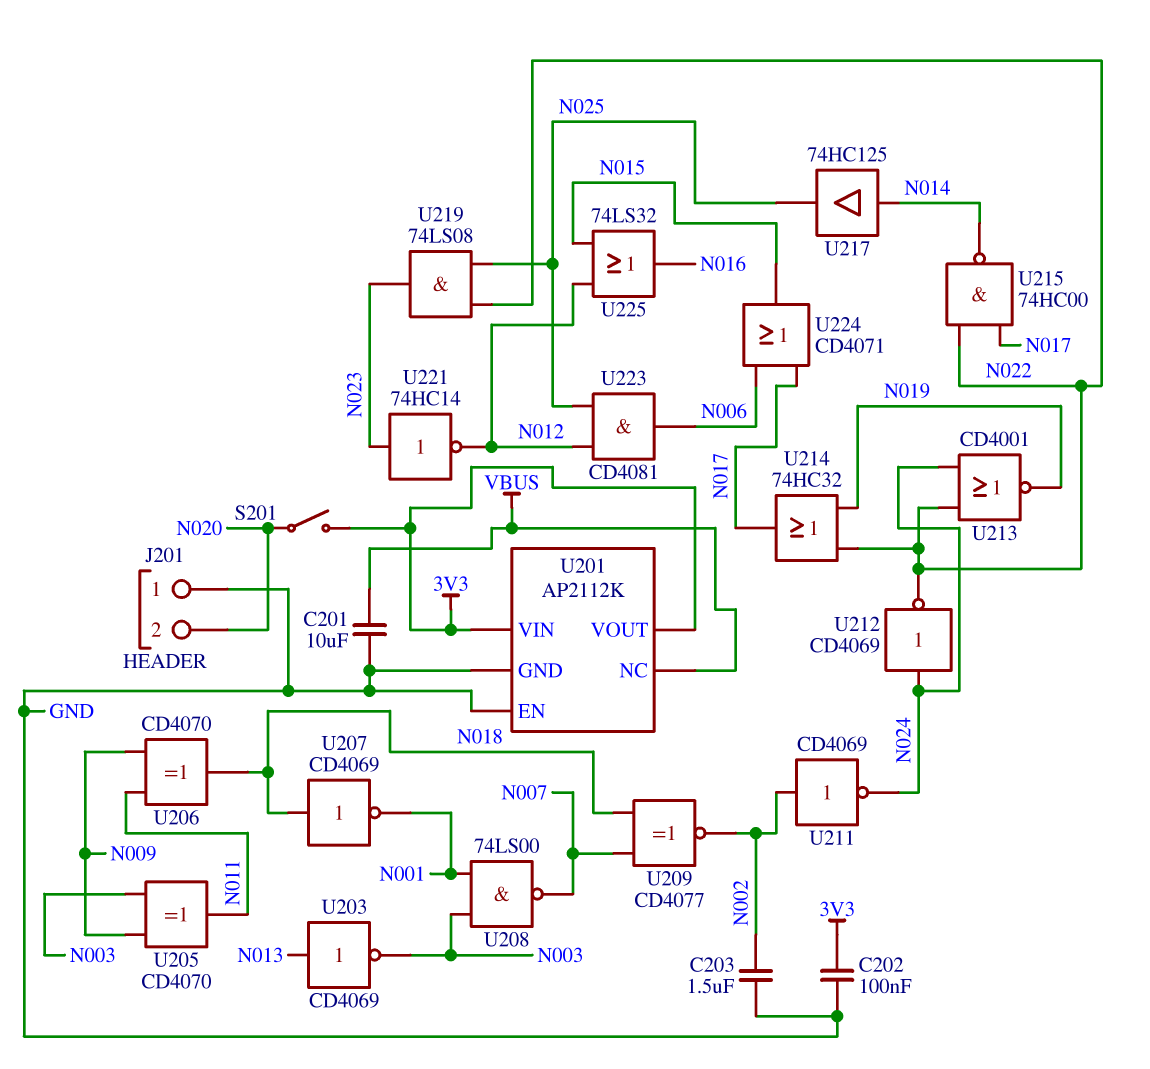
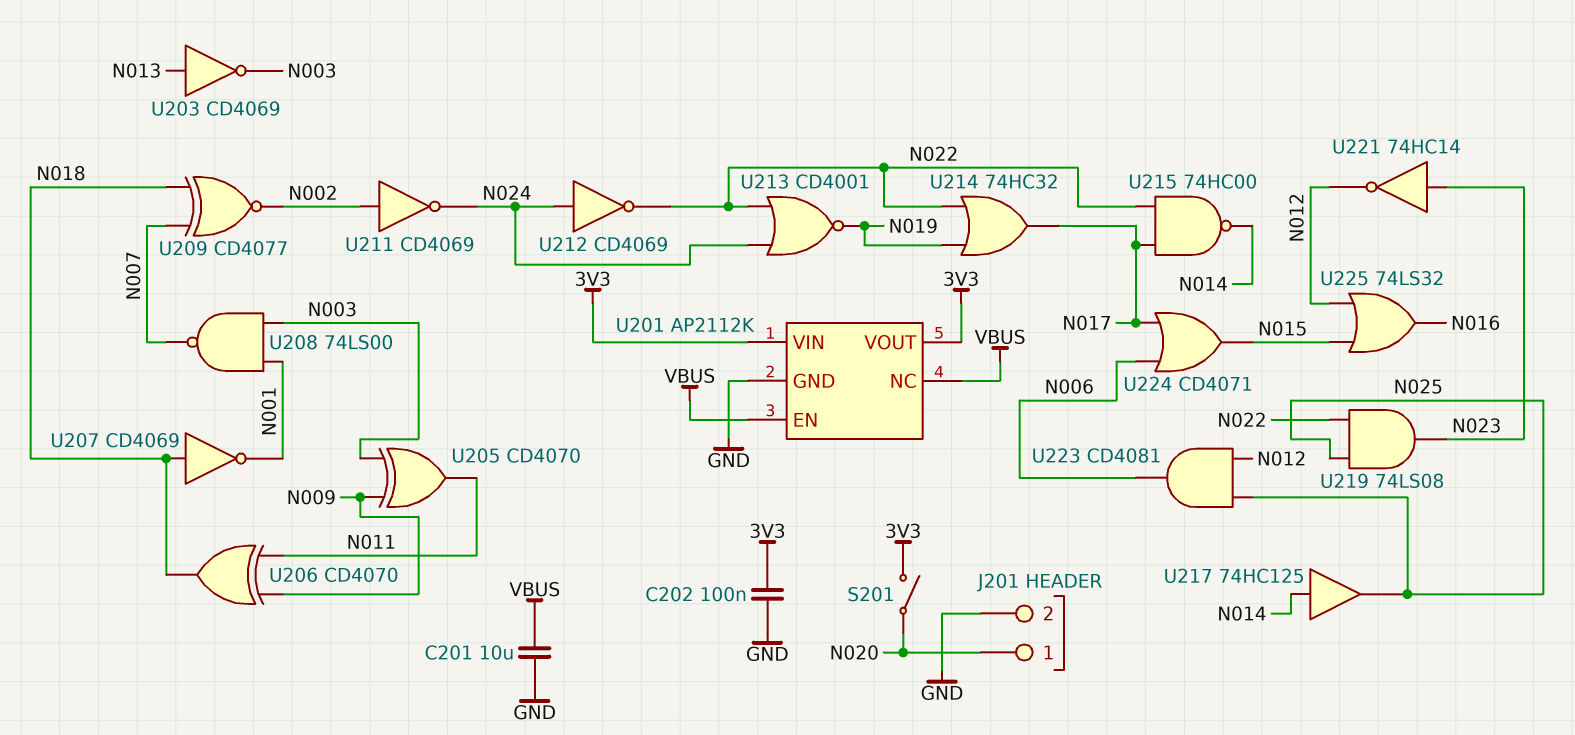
C203: 1.5uF (GND, N002) -> none
J201 pin 1: GND -> N020
J201 pin 2: N020 -> GND
U201 pin EN: GND -> VBUS

